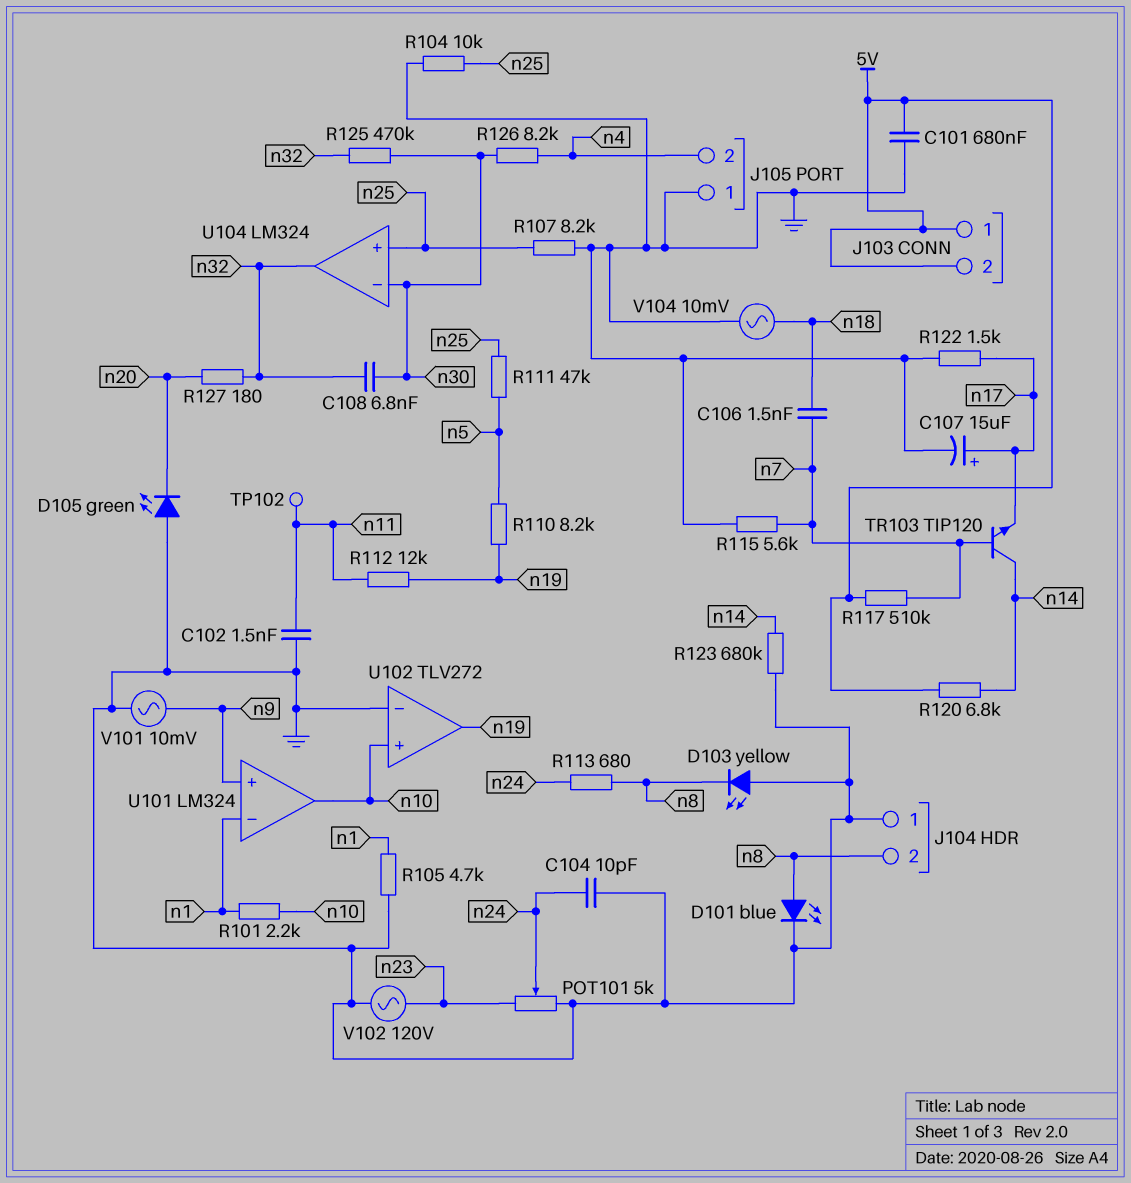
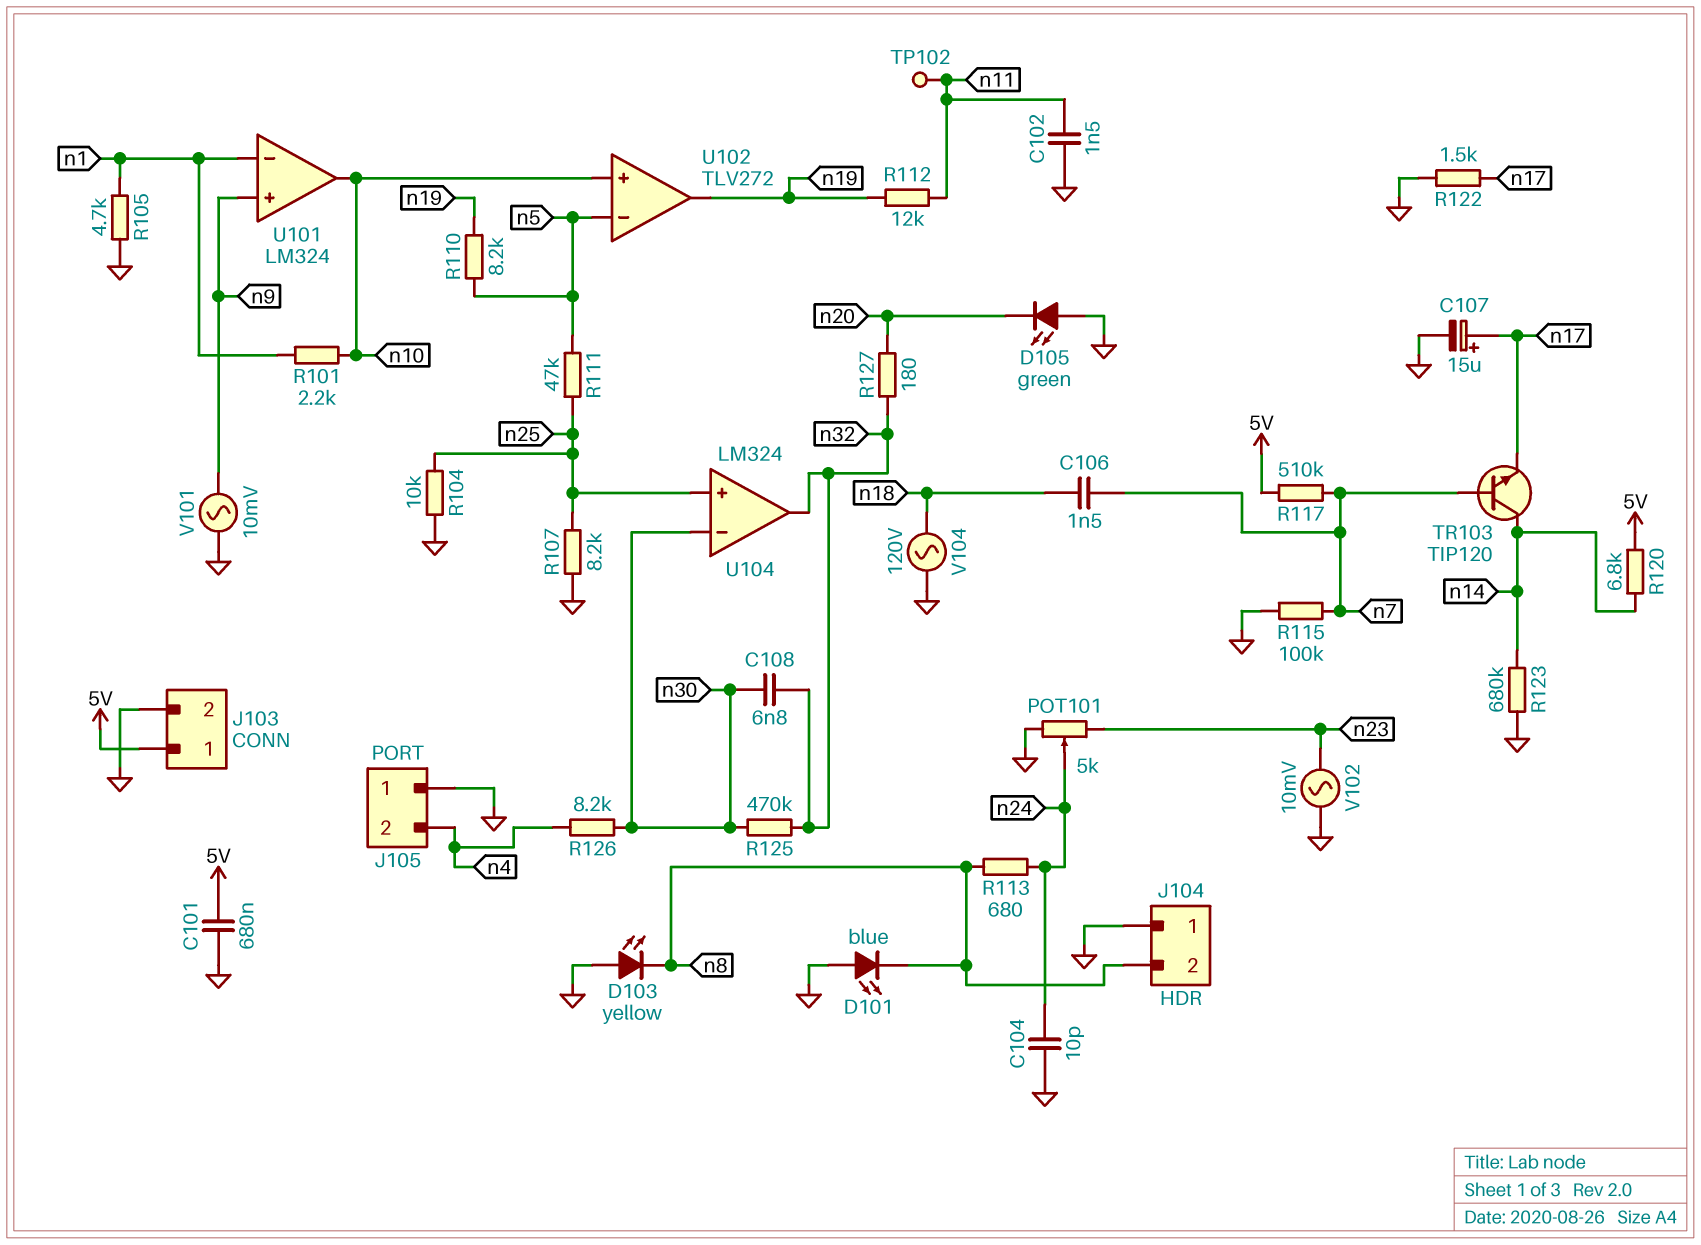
D101: LED blue (A n8, K GND) -> LED blue (A GND, K n8)
J103 pin 2: 5V -> GND
R115: 5.6k (GND, n7) -> 100k (GND, n7)
U102 pin in-: GND -> n5
V102: AC 120V (GND, n23) -> AC 10mV (GND, n23)
V104: AC 10mV (GND, n18) -> AC 120V (GND, n18)

